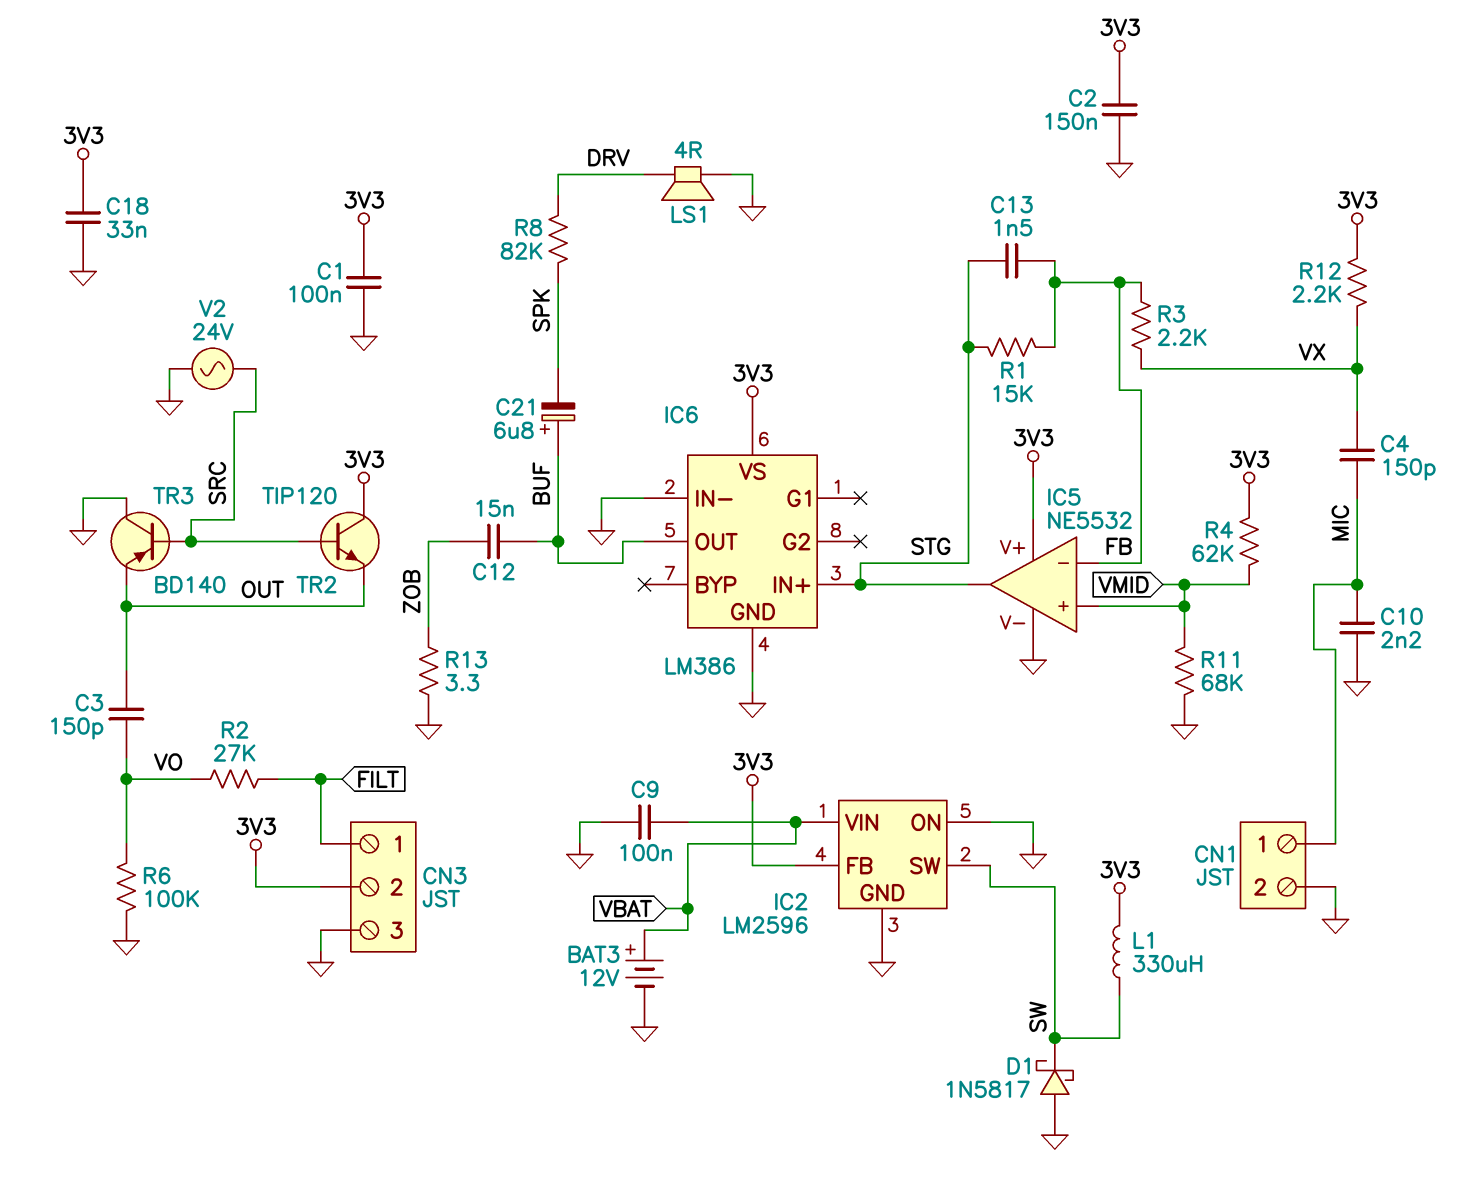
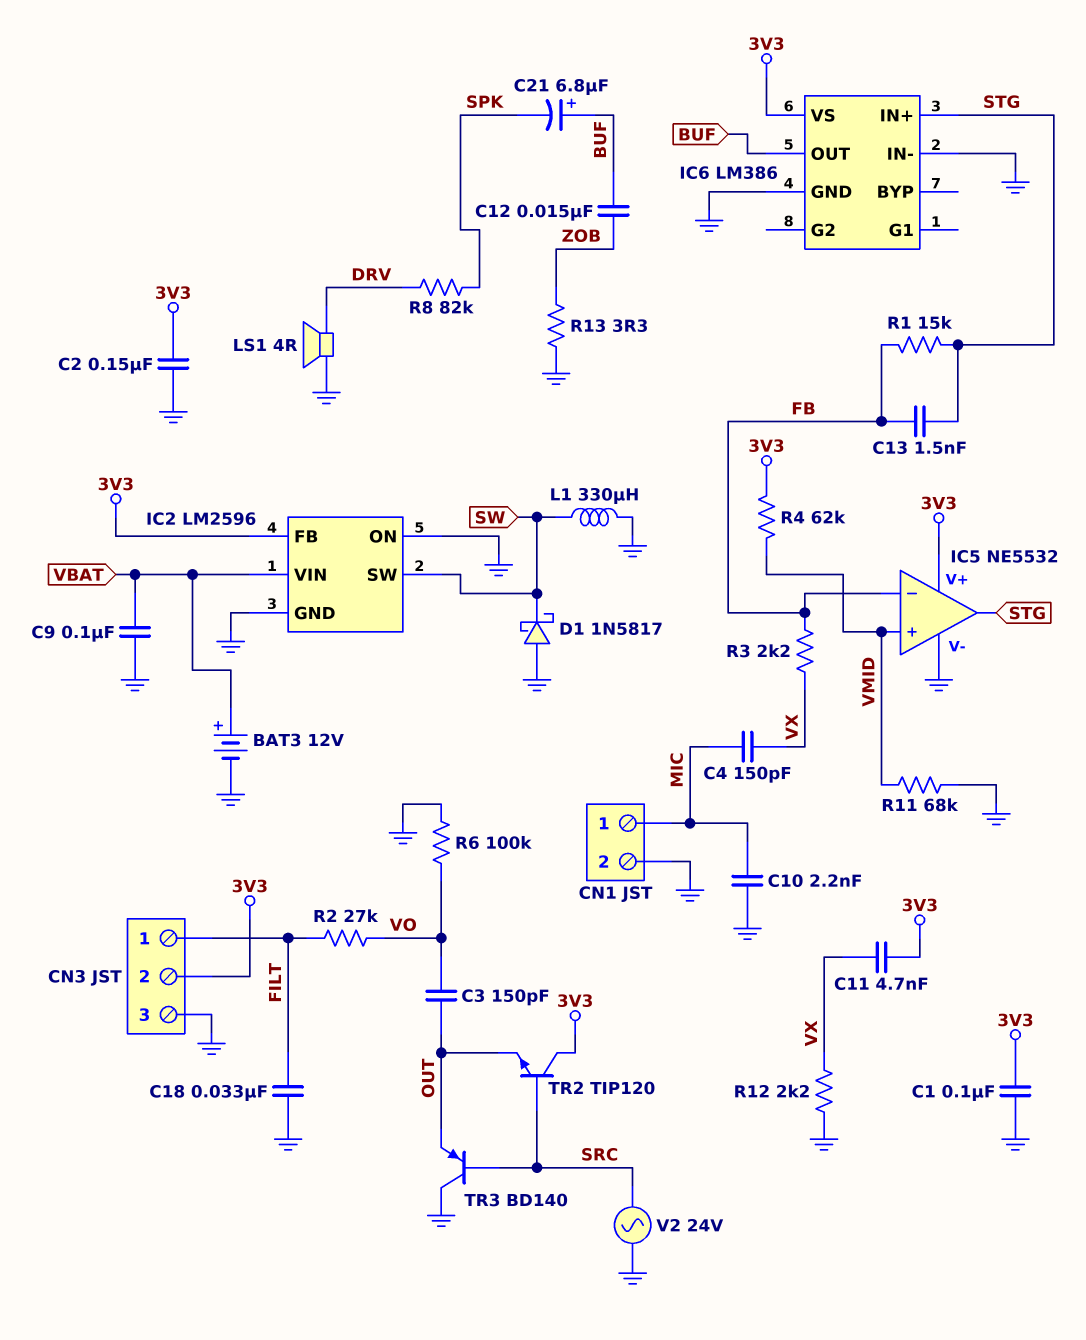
C11: none -> 4.7nF (3V3, VX)
C18: 33nF (3V3, GND) -> 33nF (FILT, GND)
L1: 330uH (3V3, SW) -> 330uH (GND, SW)
R12: 2.2k (3V3, VX) -> 2.2k (GND, VX)

